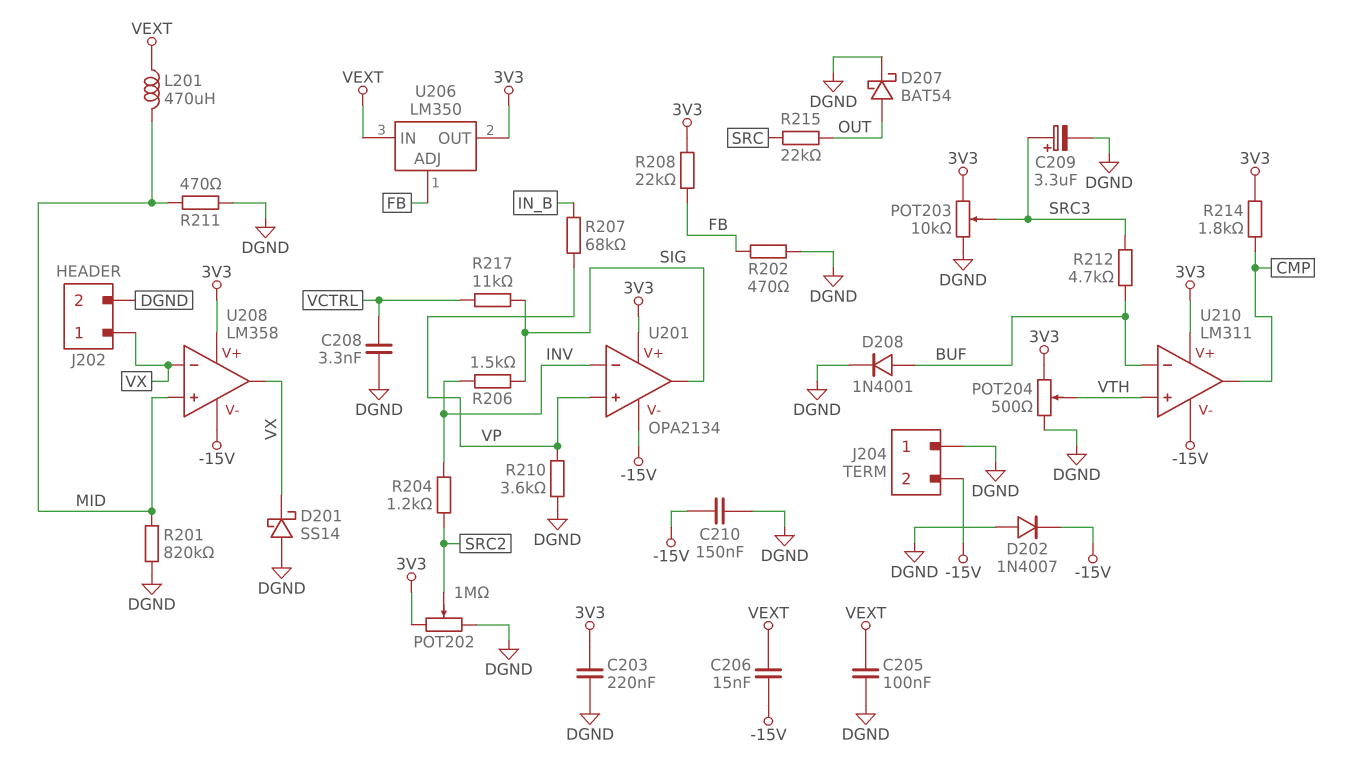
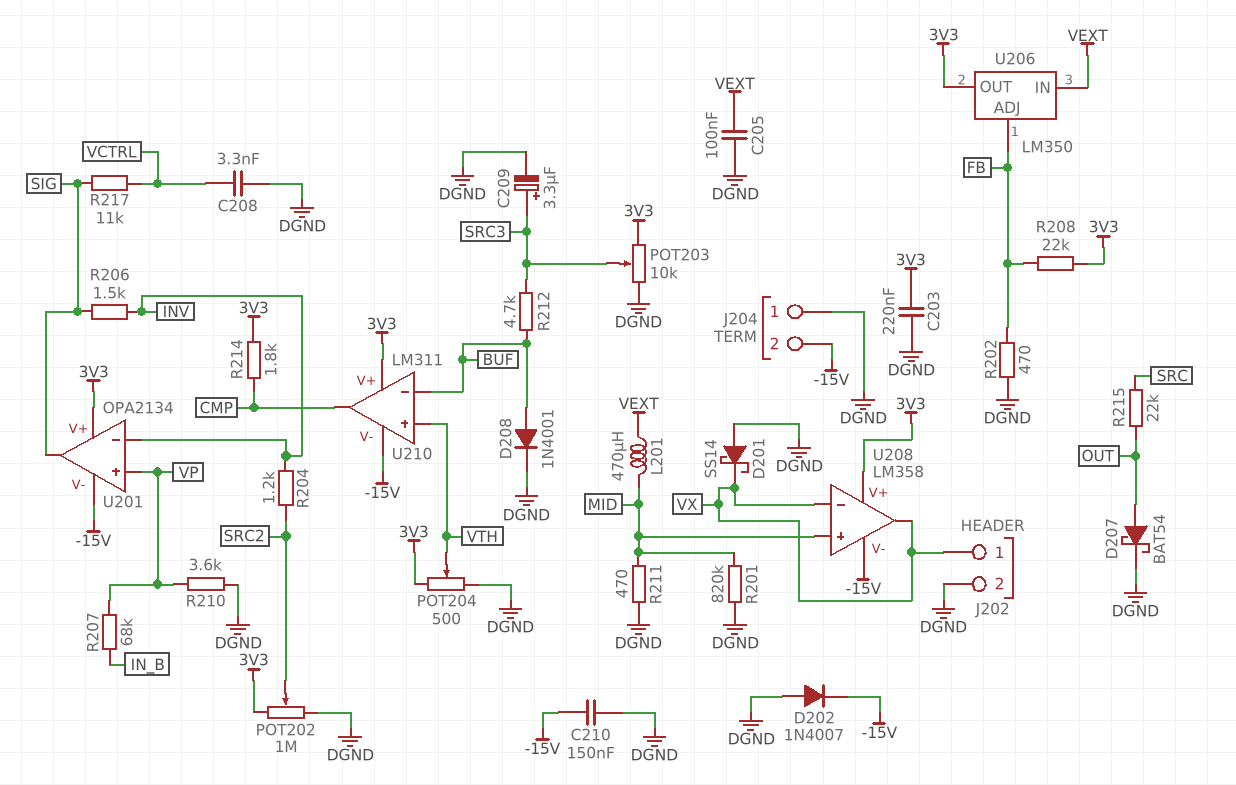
C206: 15nF (-15V, VEXT) -> none

